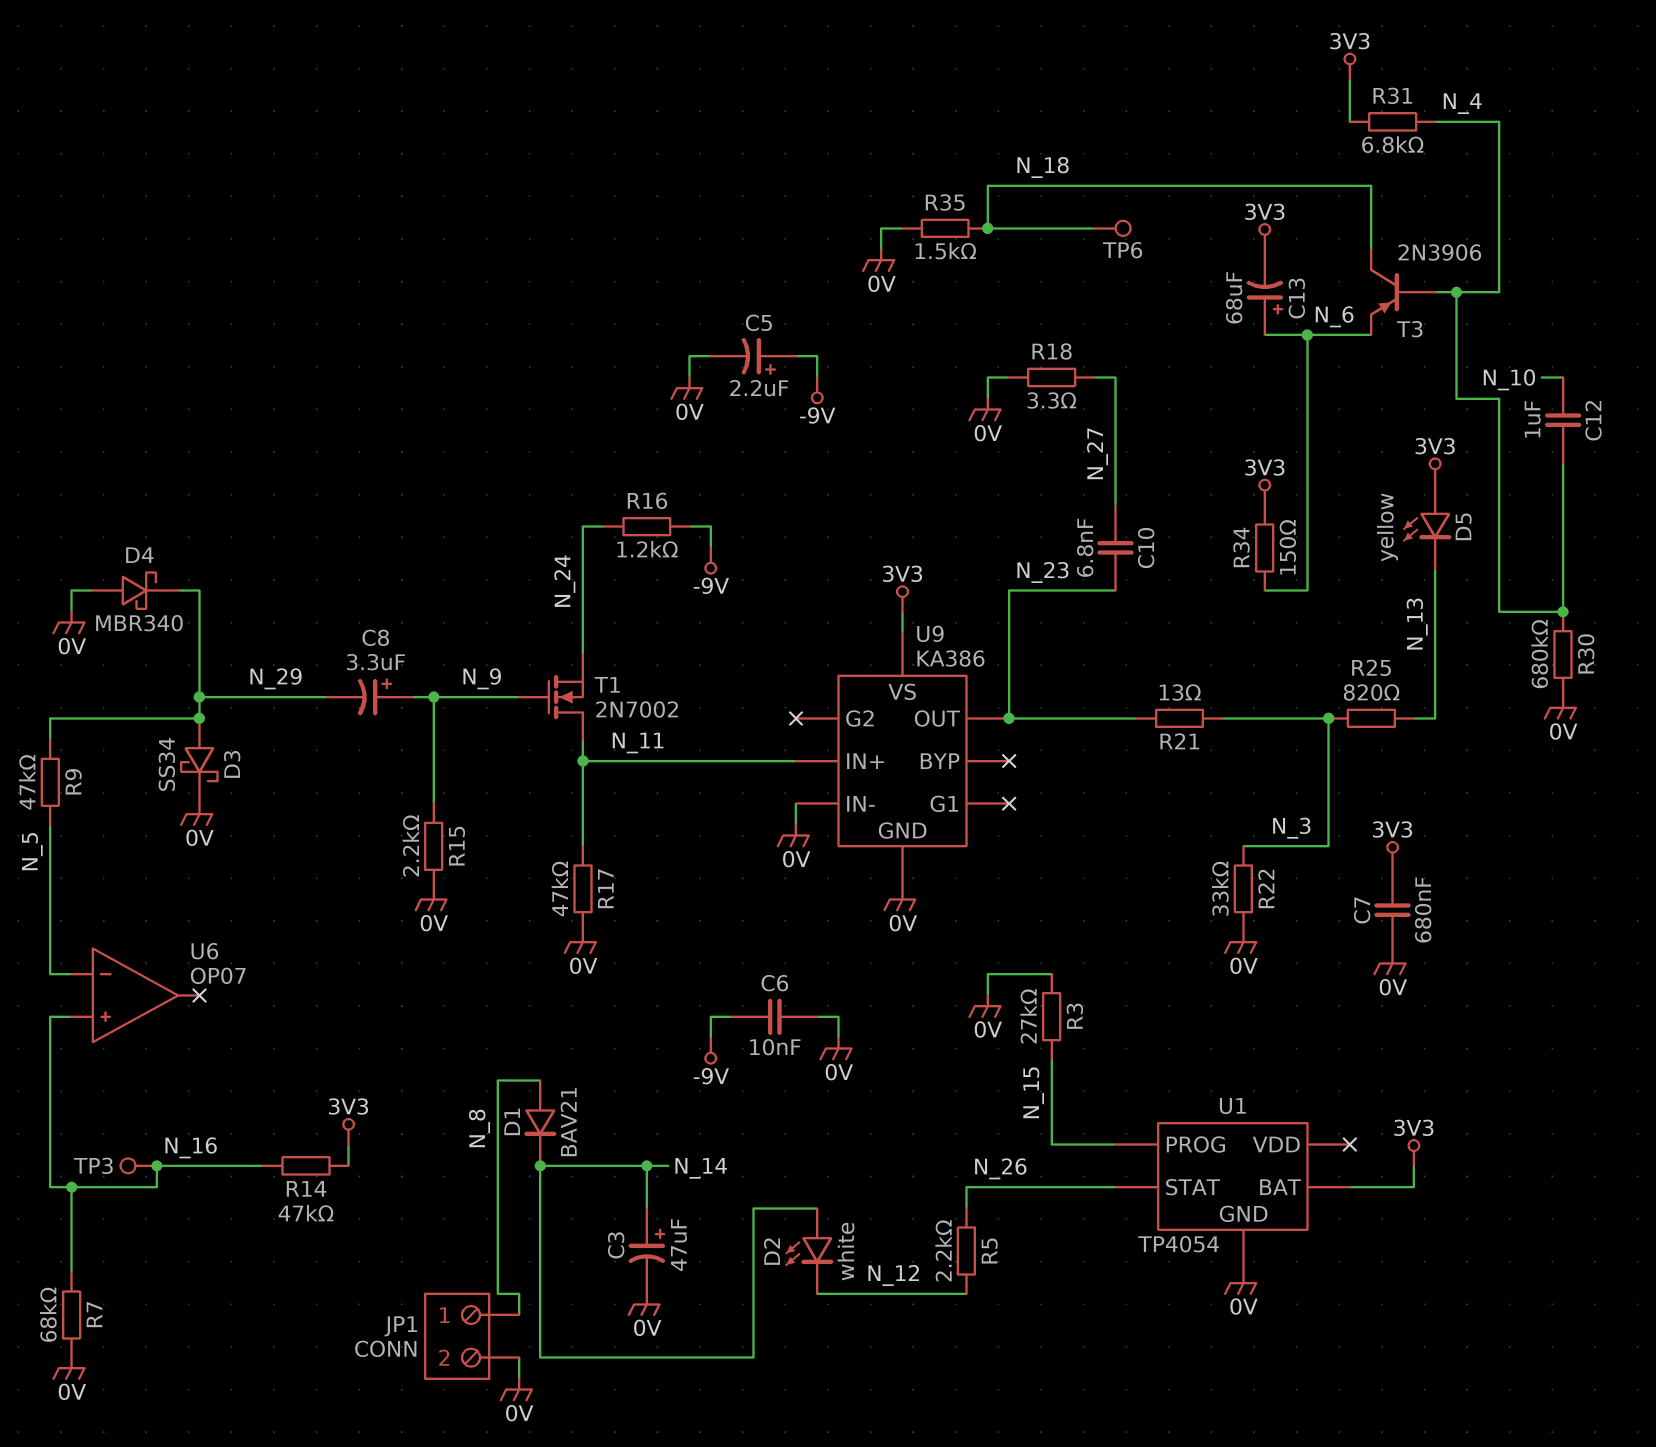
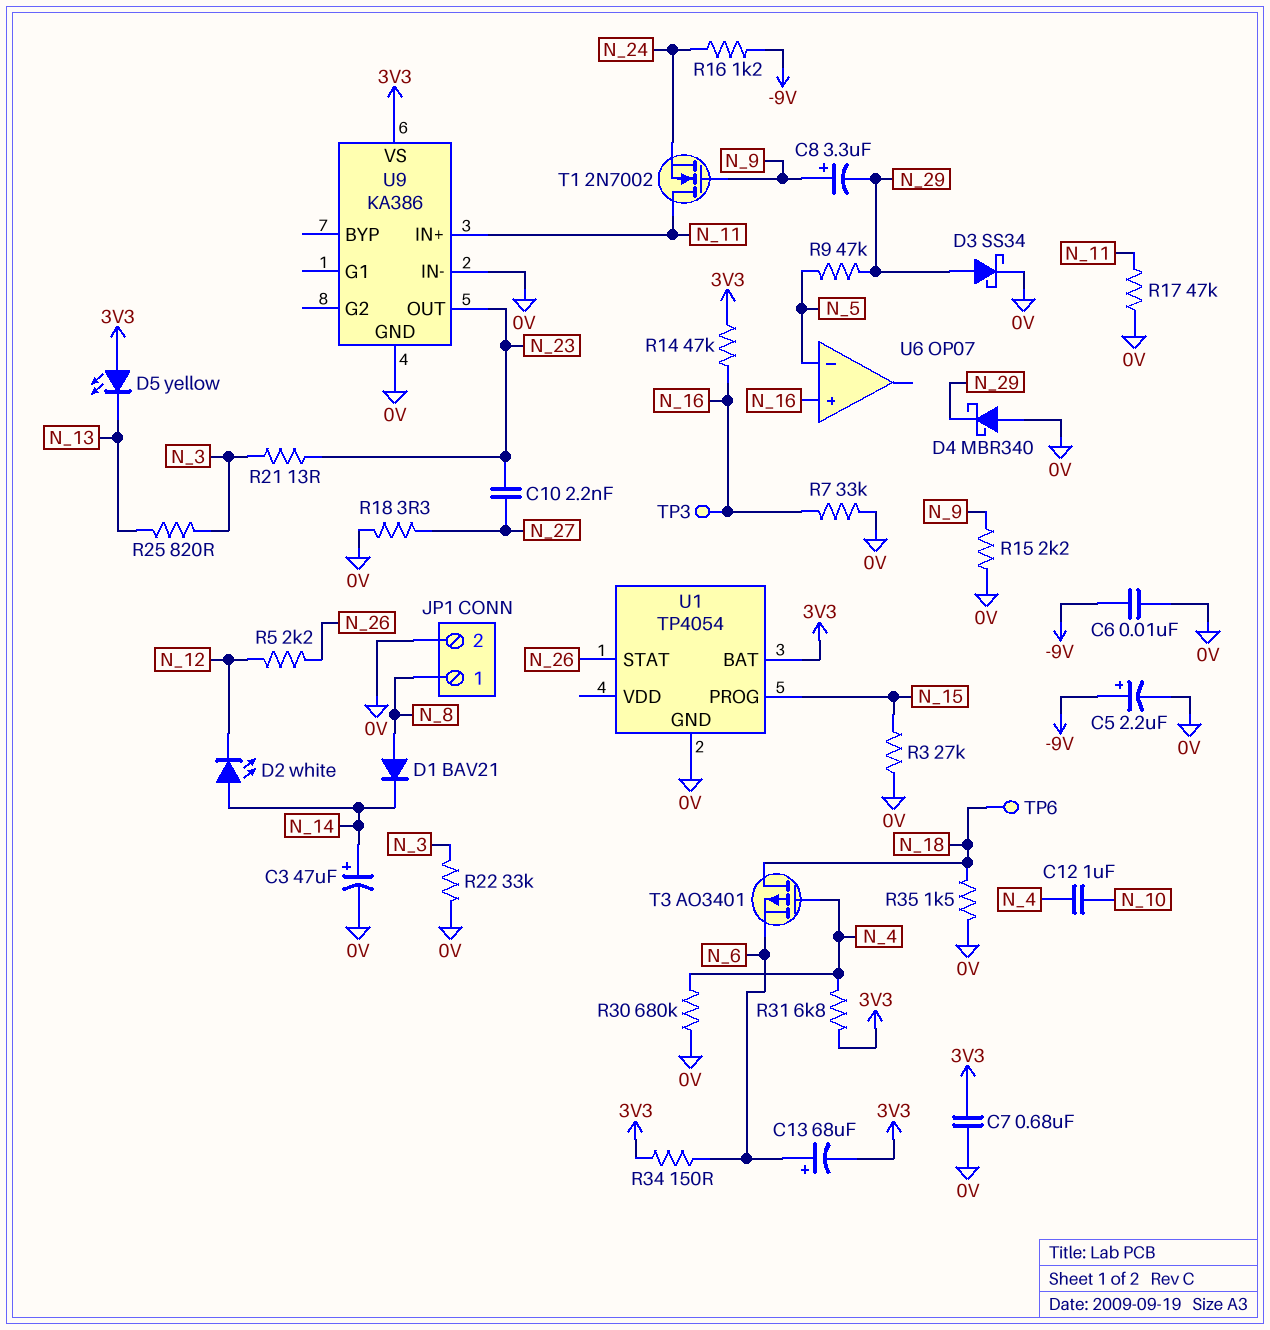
C10: 6.8nF (N_23, N_27) -> 2.2nF (N_23, N_27)
R7: 68k (0V, N_16) -> 33k (0V, N_16)
T3: PNP 2N3906 (B N_4, C N_18, E N_6) -> PMOS AO3401 (G N_4, D N_18, S N_6)

